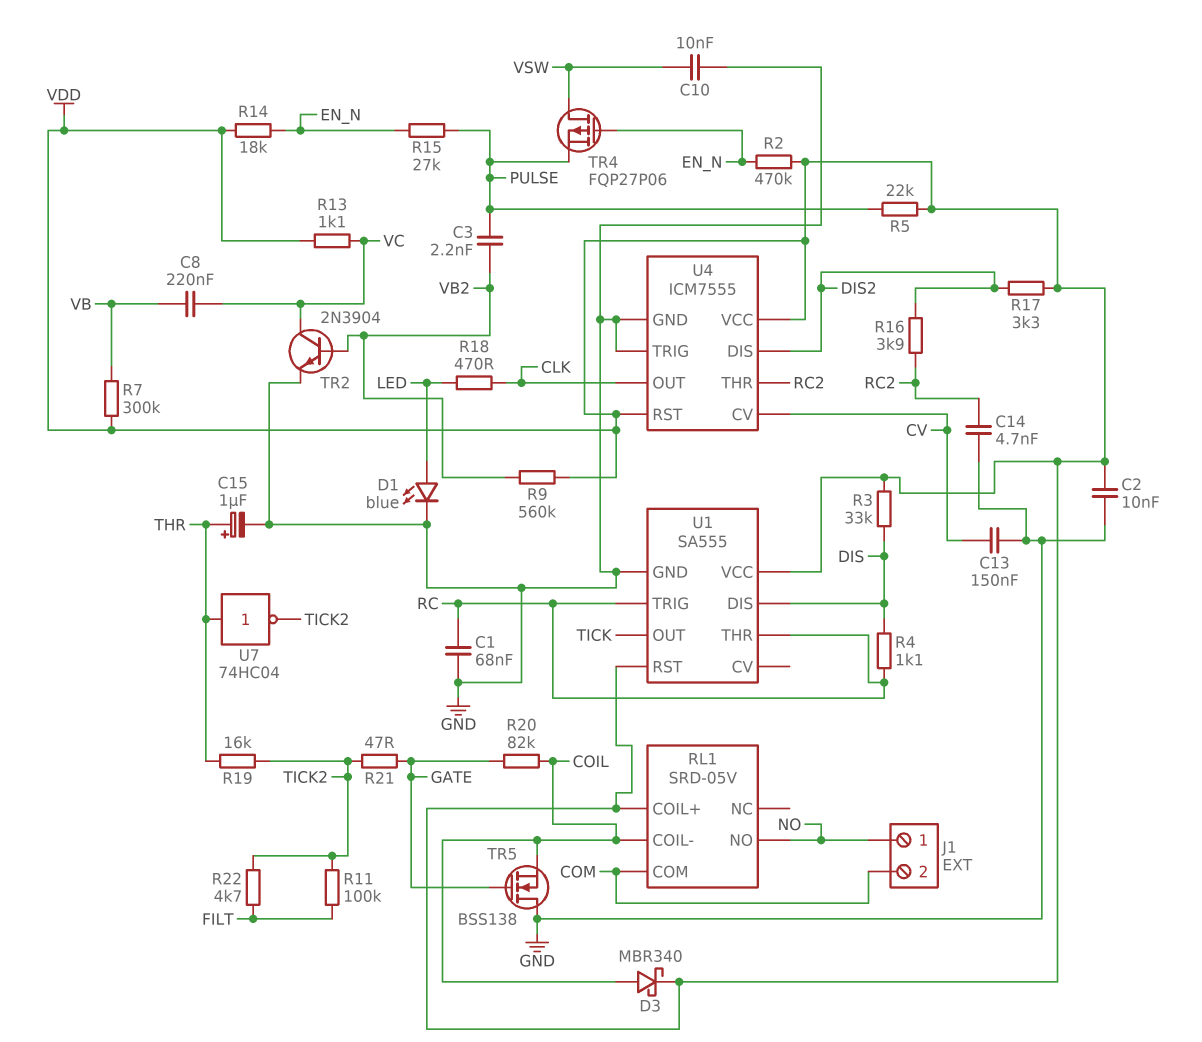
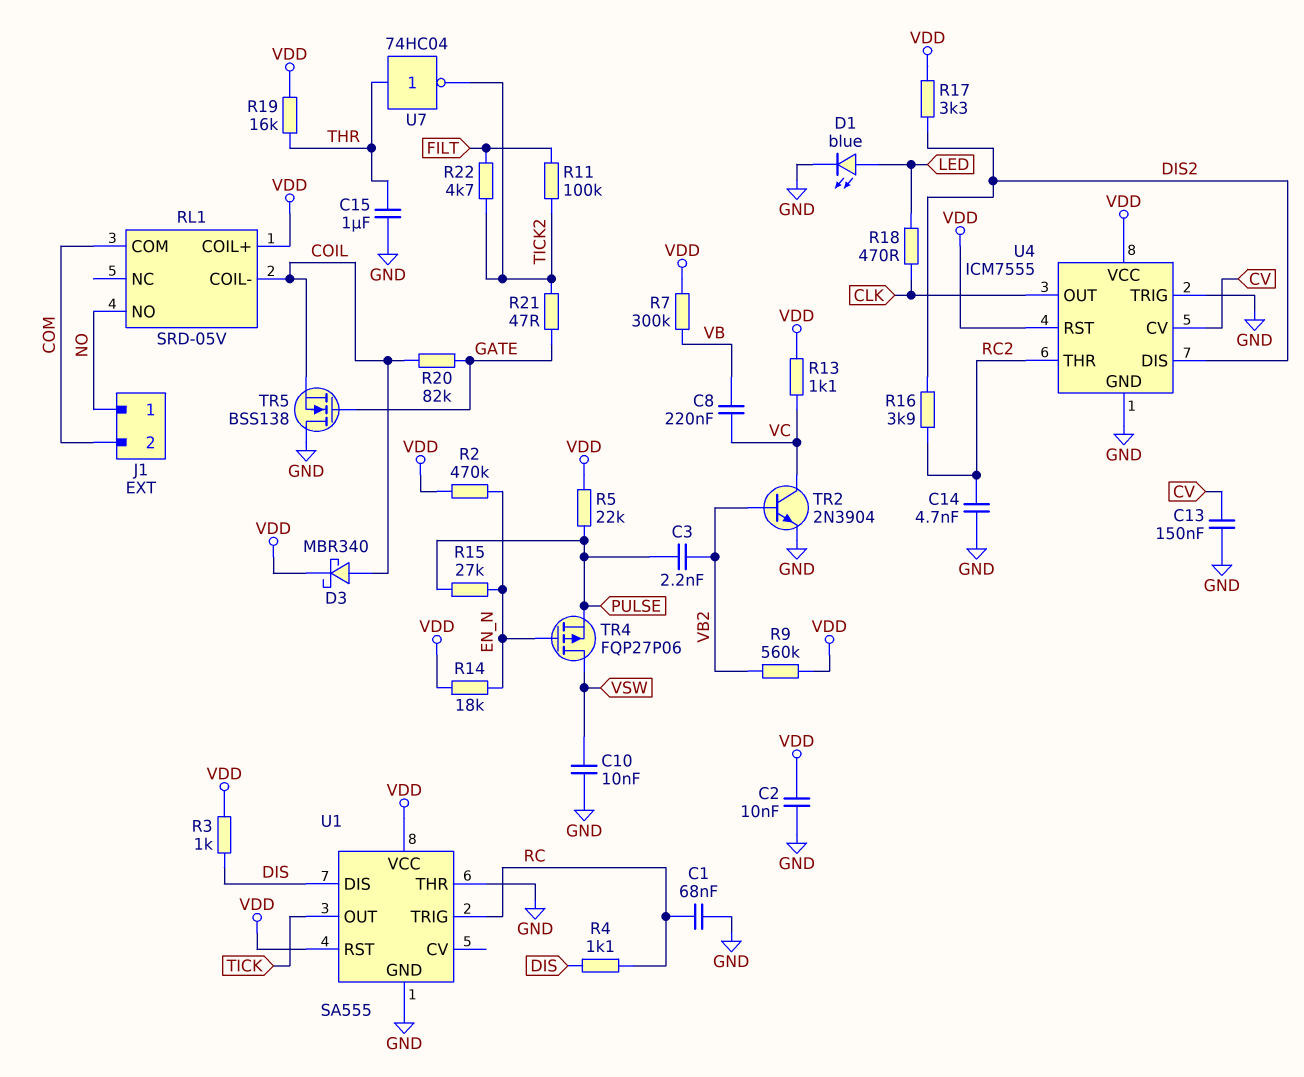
C15: 1uF (plus THR, minus GND) -> 1uF (GND, THR)
R3: 33k (DIS, VDD) -> 1k (DIS, VDD)
R19: 16k (THR, TICK2) -> 16k (THR, VDD)
U1 pin THR: RC -> GND

